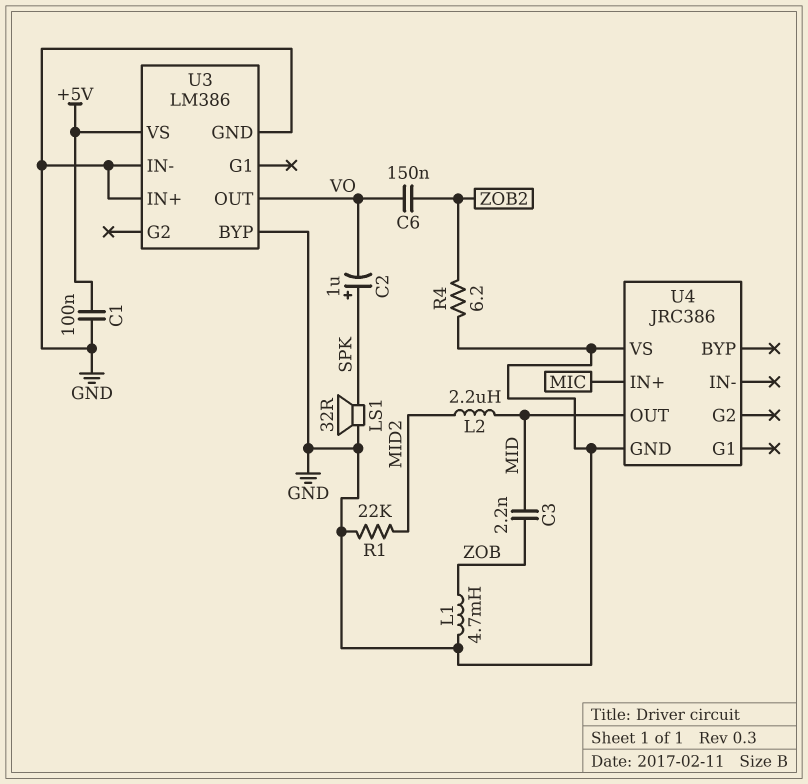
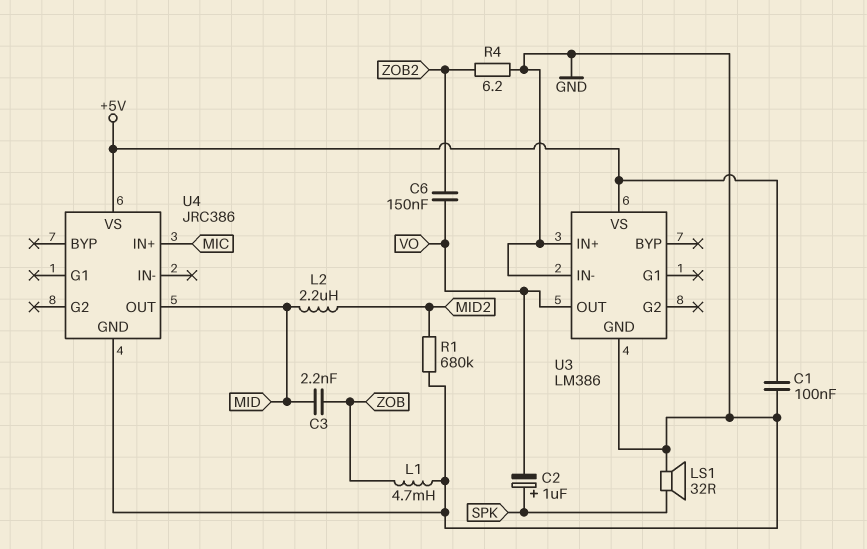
R1: 22k (GND, MID2) -> 680k (GND, MID2)
U3 pin BYP: GND -> none
U4 pin VS: GND -> +5V

